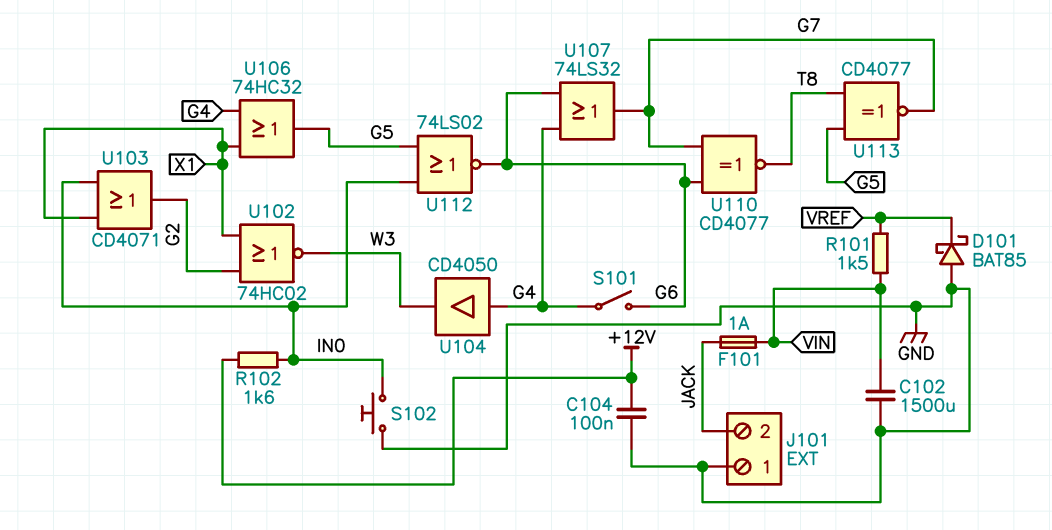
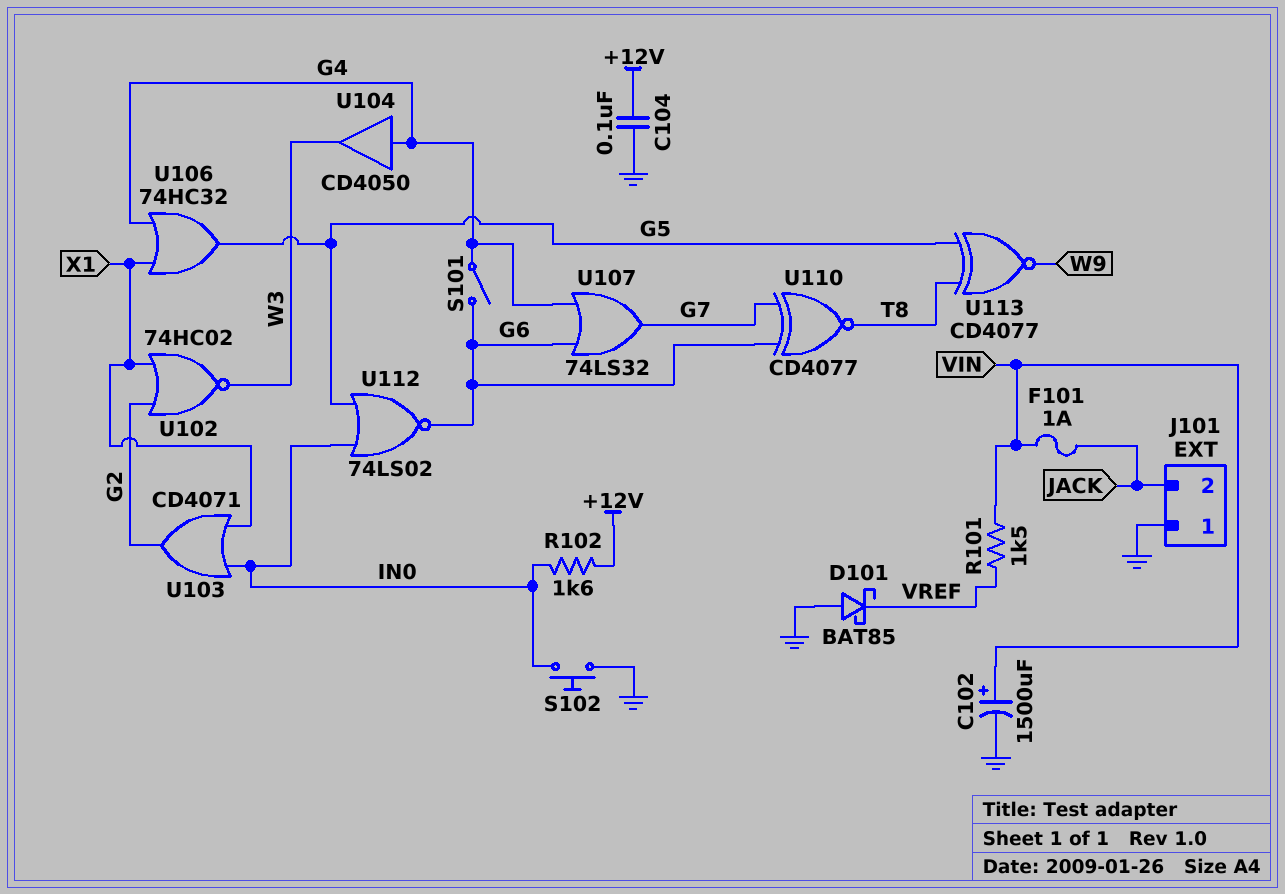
C102: 1500uF (GND, VIN) -> 1500uF (plus VIN, minus GND)
U113: XNOR CD4077 (in G5, in T8, out G7) -> XNOR CD4077 (in G5, in T8, out W9)

